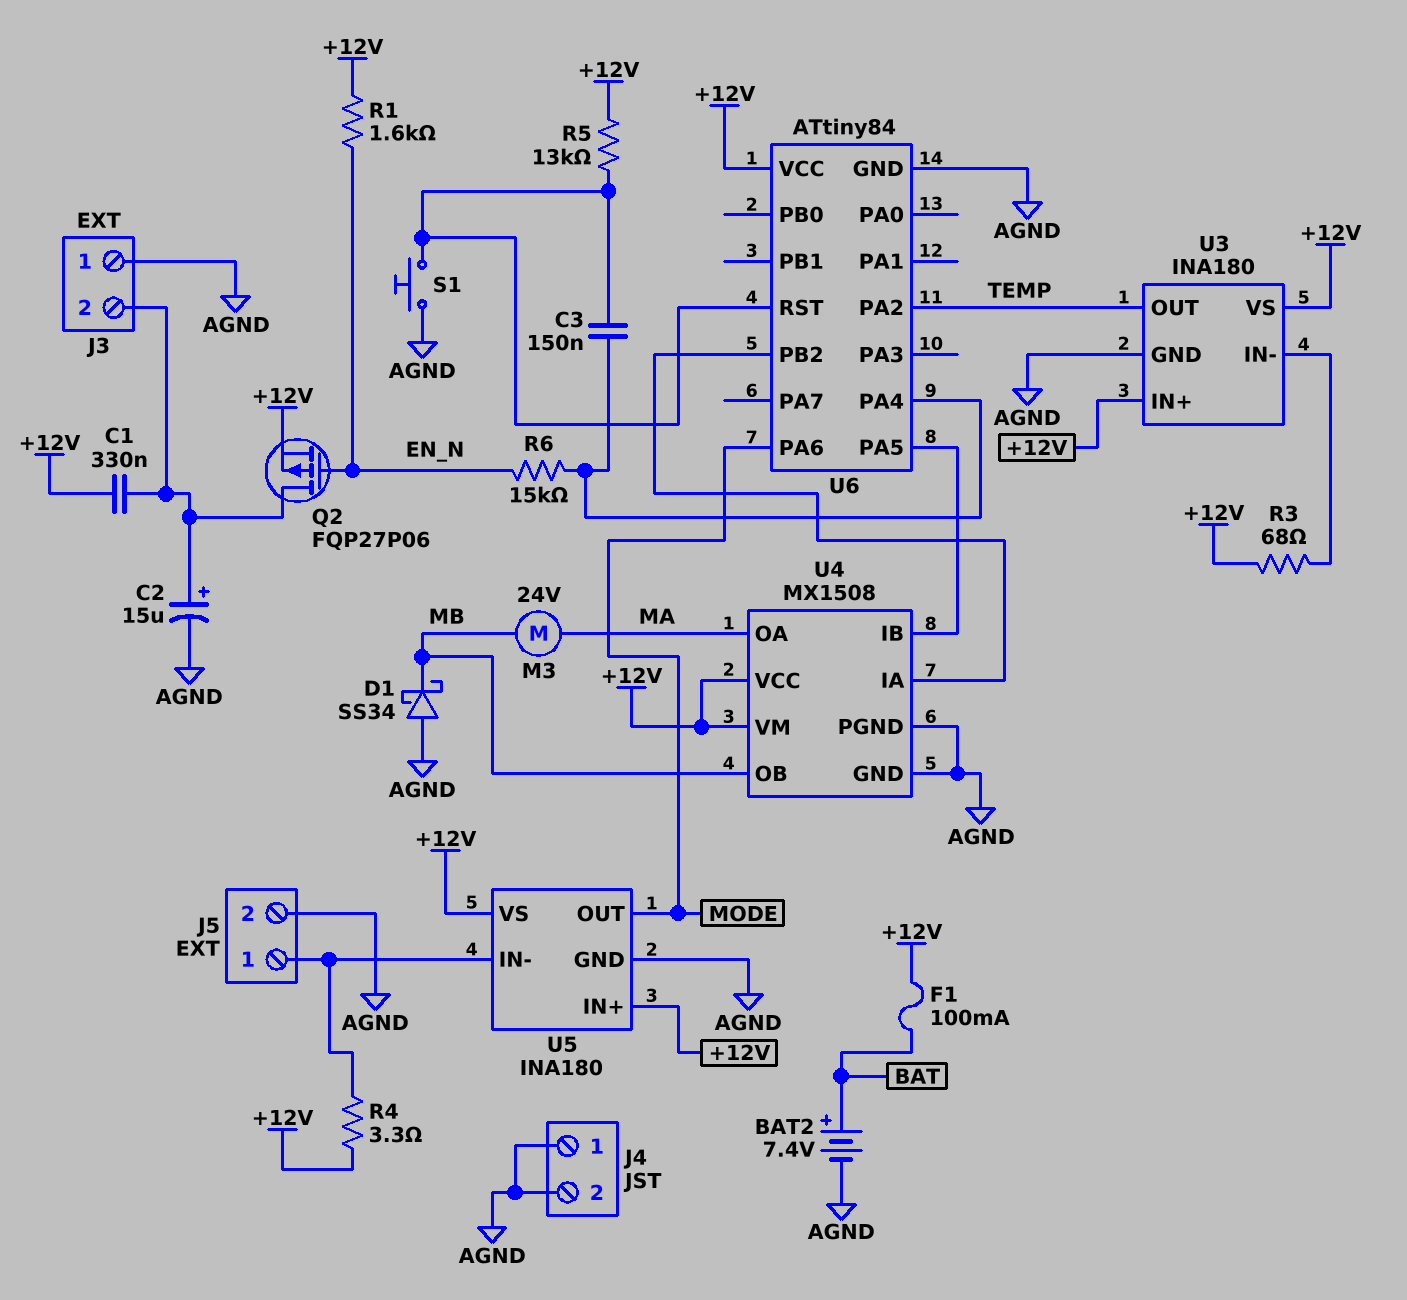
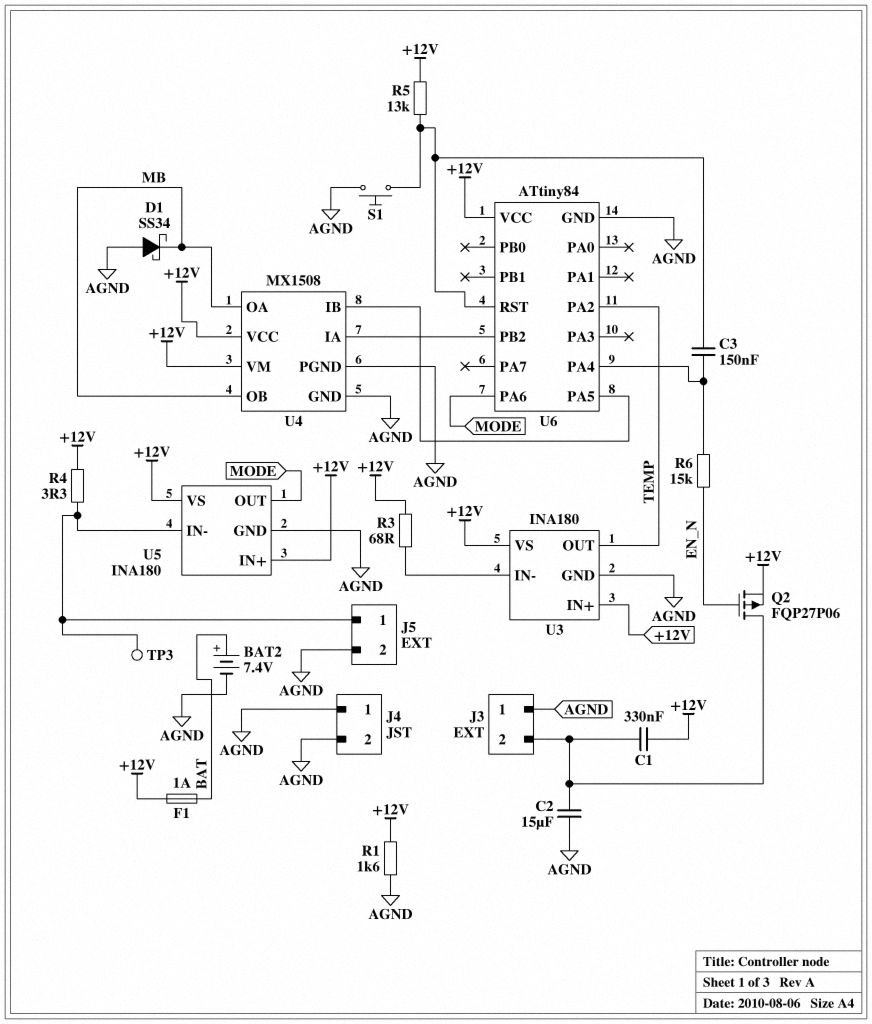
C2: 15uF (plus J3/2, minus AGND) -> 15uF (AGND, J3/2)
F1: 100mA (+12V, BAT) -> 1A (+12V, BAT)
M3: motor 24V (MA, MB) -> none
R1: 1.6k (+12V, EN_N) -> 1.6k (+12V, AGND)
TP3: none -> test point (J5/1)
U4 pin OA: MA -> MB

